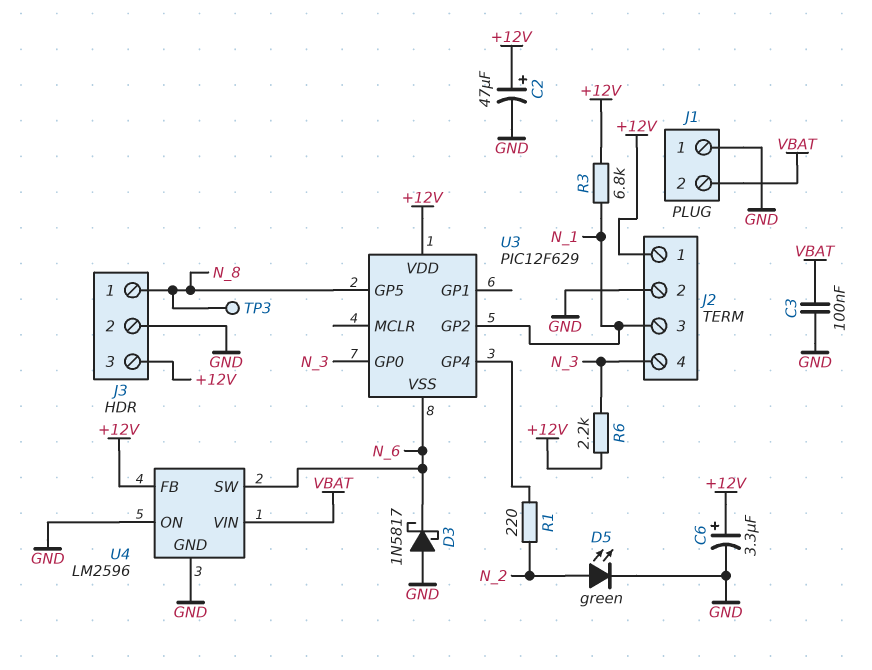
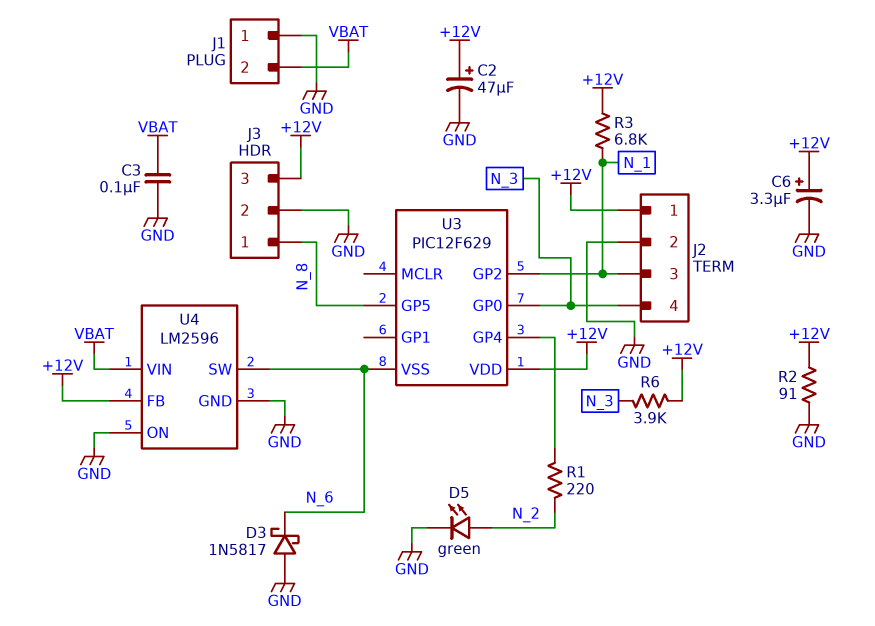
R2: none -> 91 (+12V, GND)
R6: 2.2k (+12V, N_3) -> 3.9k (+12V, N_3)
TP3: test point (N_8) -> none

